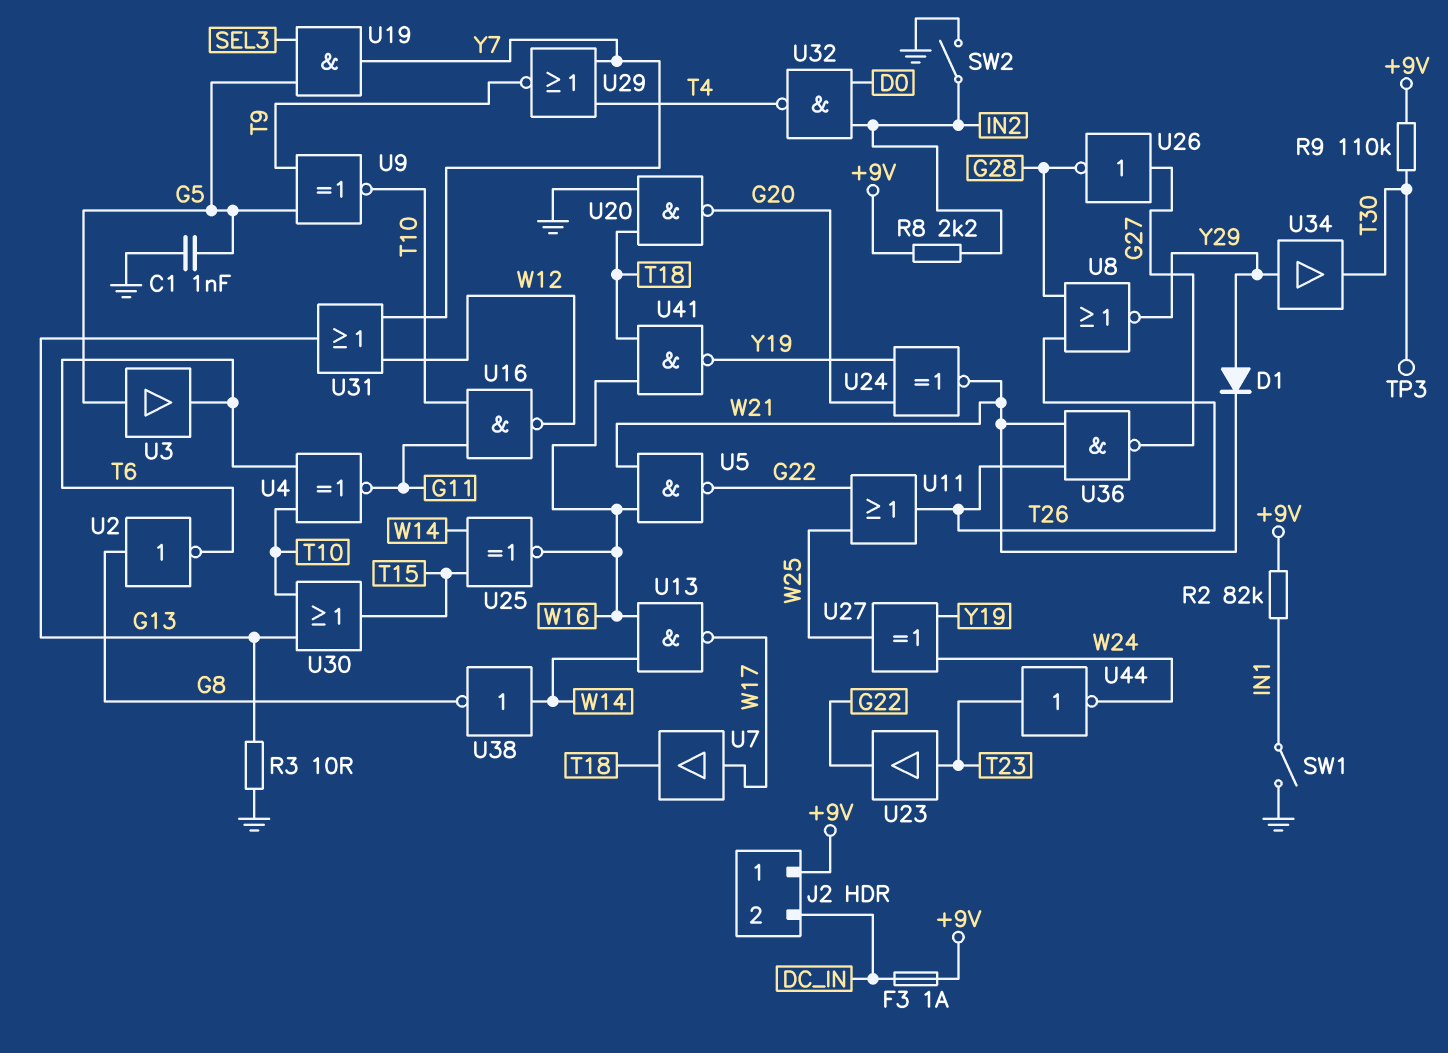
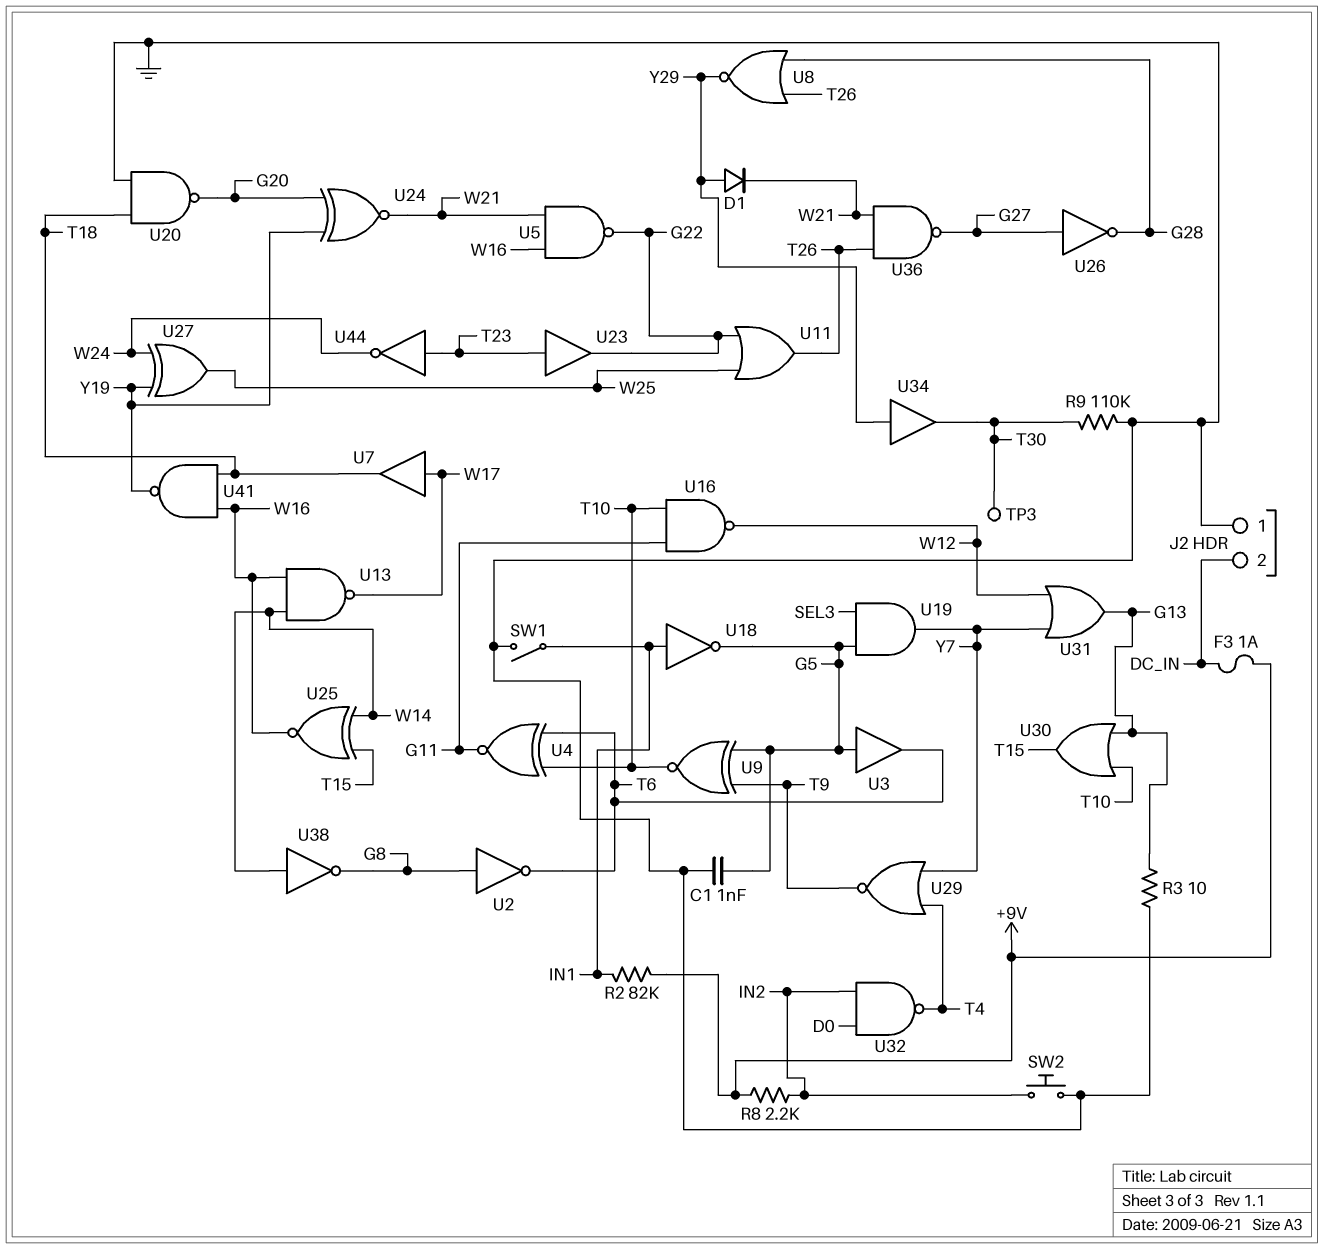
J2 pin 1: +9V -> GND
R9: 110k (+9V, T30) -> 110k (GND, T30)
SW2: switch (GND, IN2) -> button (GND, IN2)
U18: none -> NOT (in IN1, out G5)

